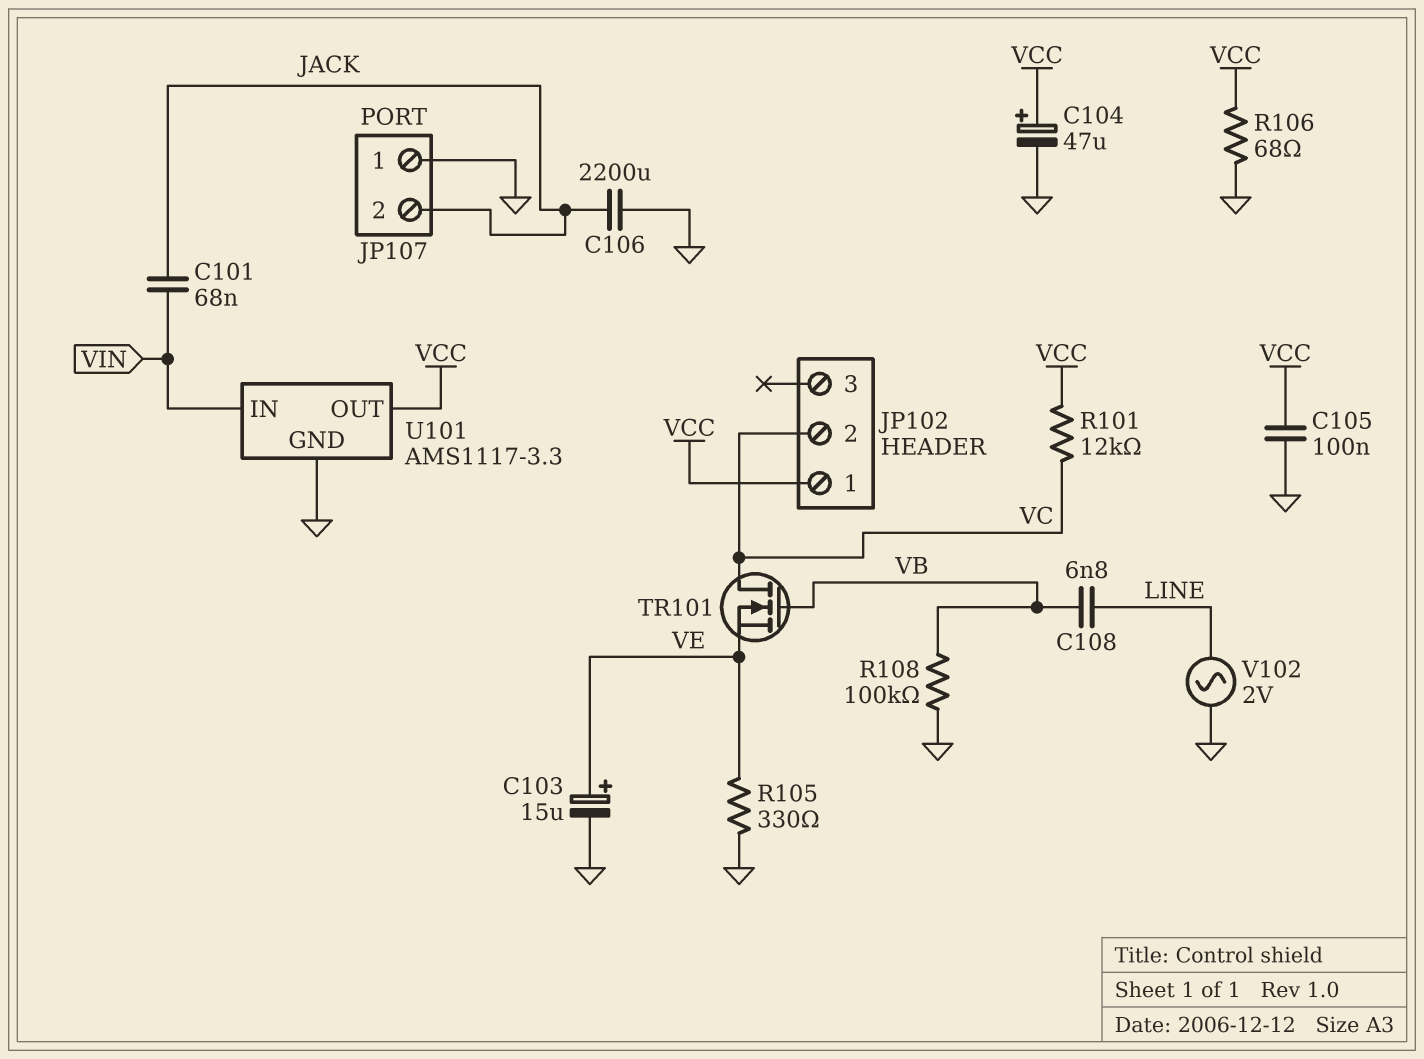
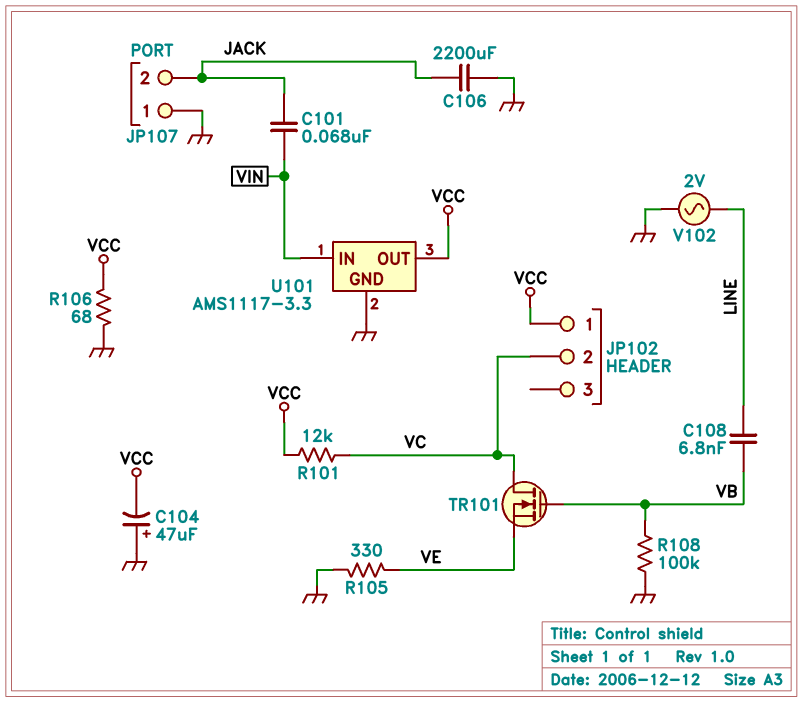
C103: 15uF (plus VE, minus GND) -> none
C104: 47uF (plus VCC, minus GND) -> 47uF (plus GND, minus VCC)
C105: 100nF (GND, VCC) -> none

